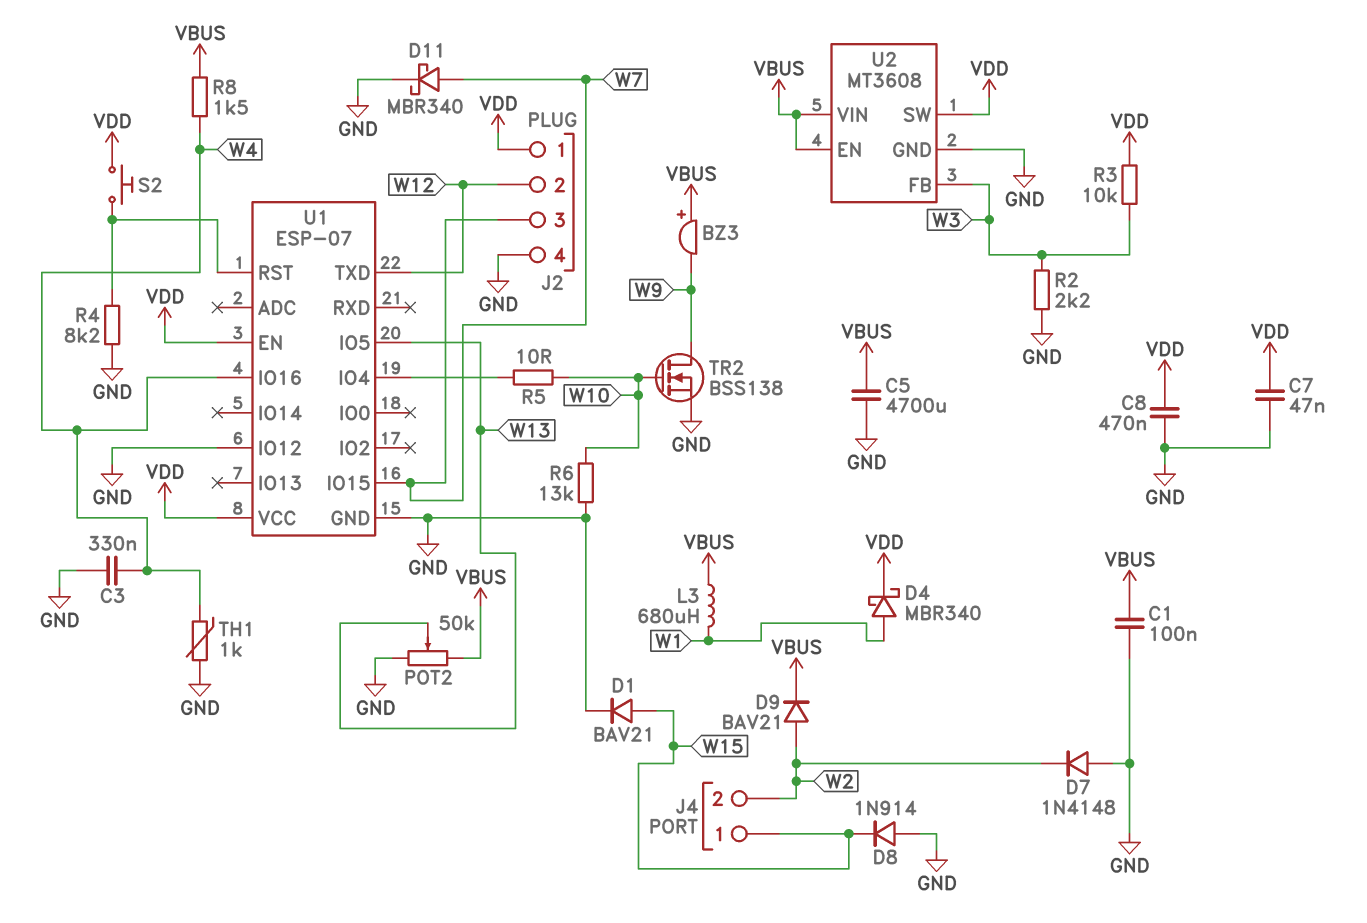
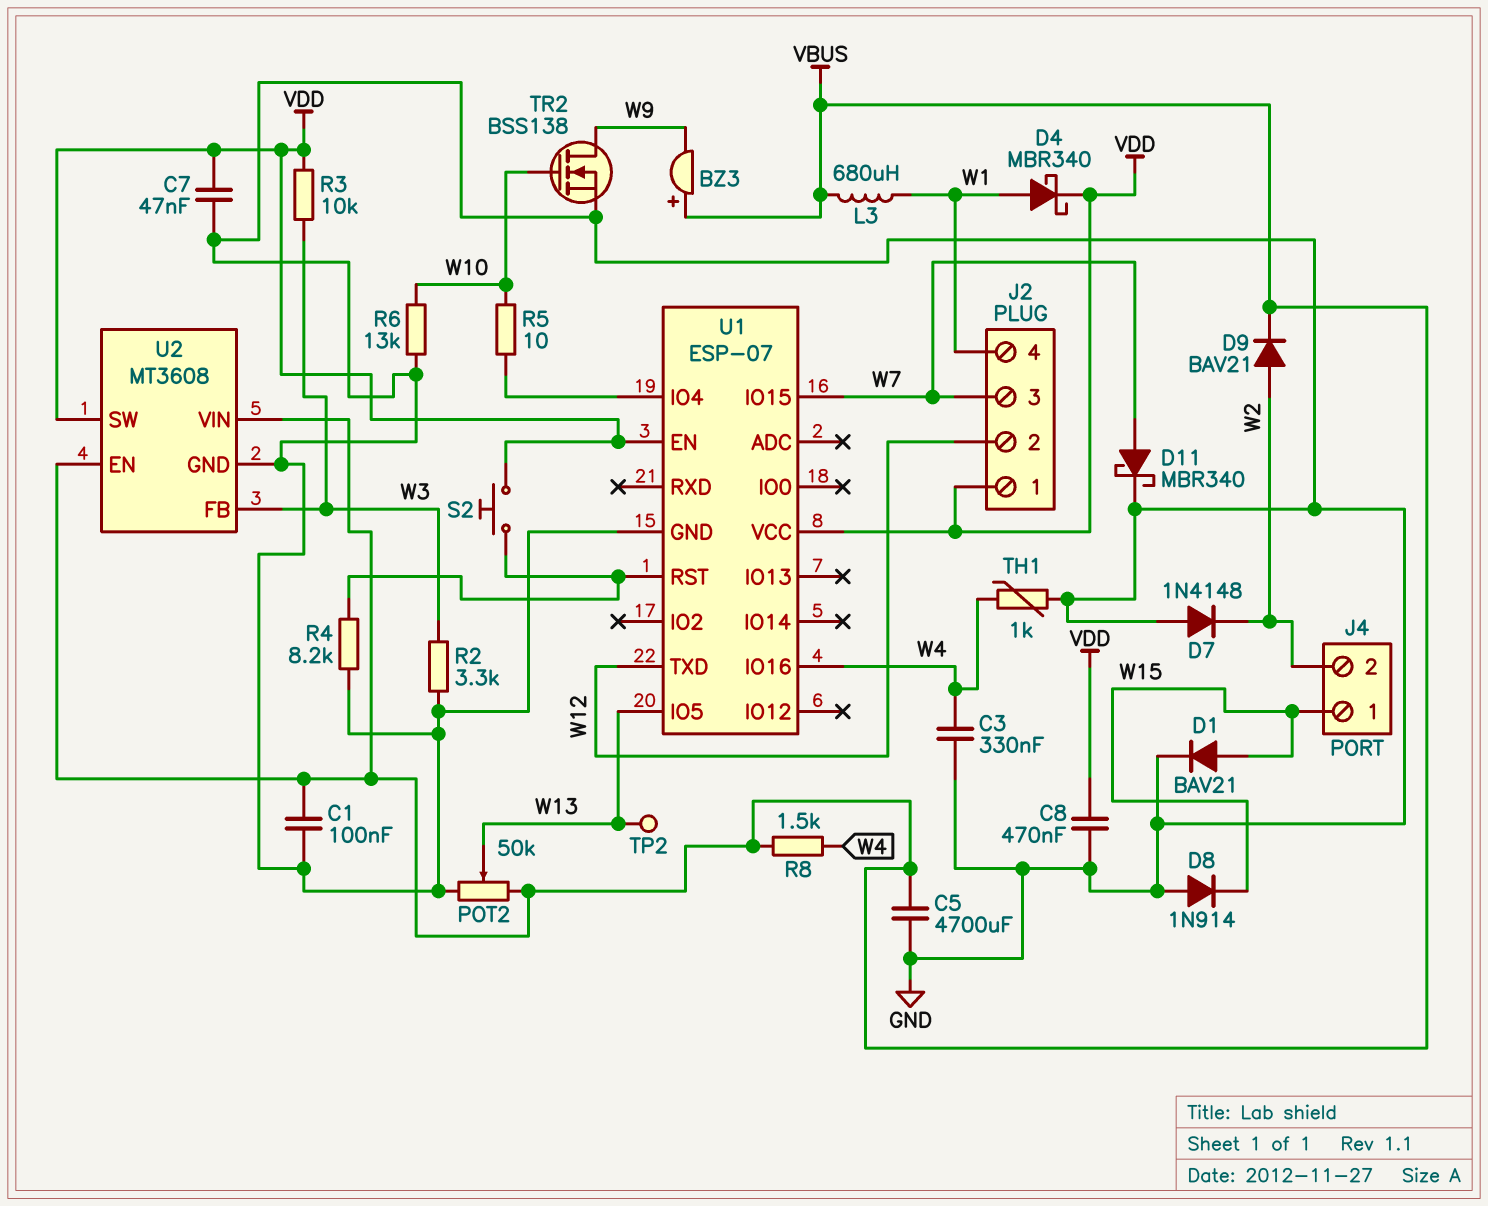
J2 pin 4: GND -> W1
R2: 2.2k (GND, W3) -> 3.3k (GND, W3)
TP2: none -> test point (W13)
U1 pin IO12: GND -> none

